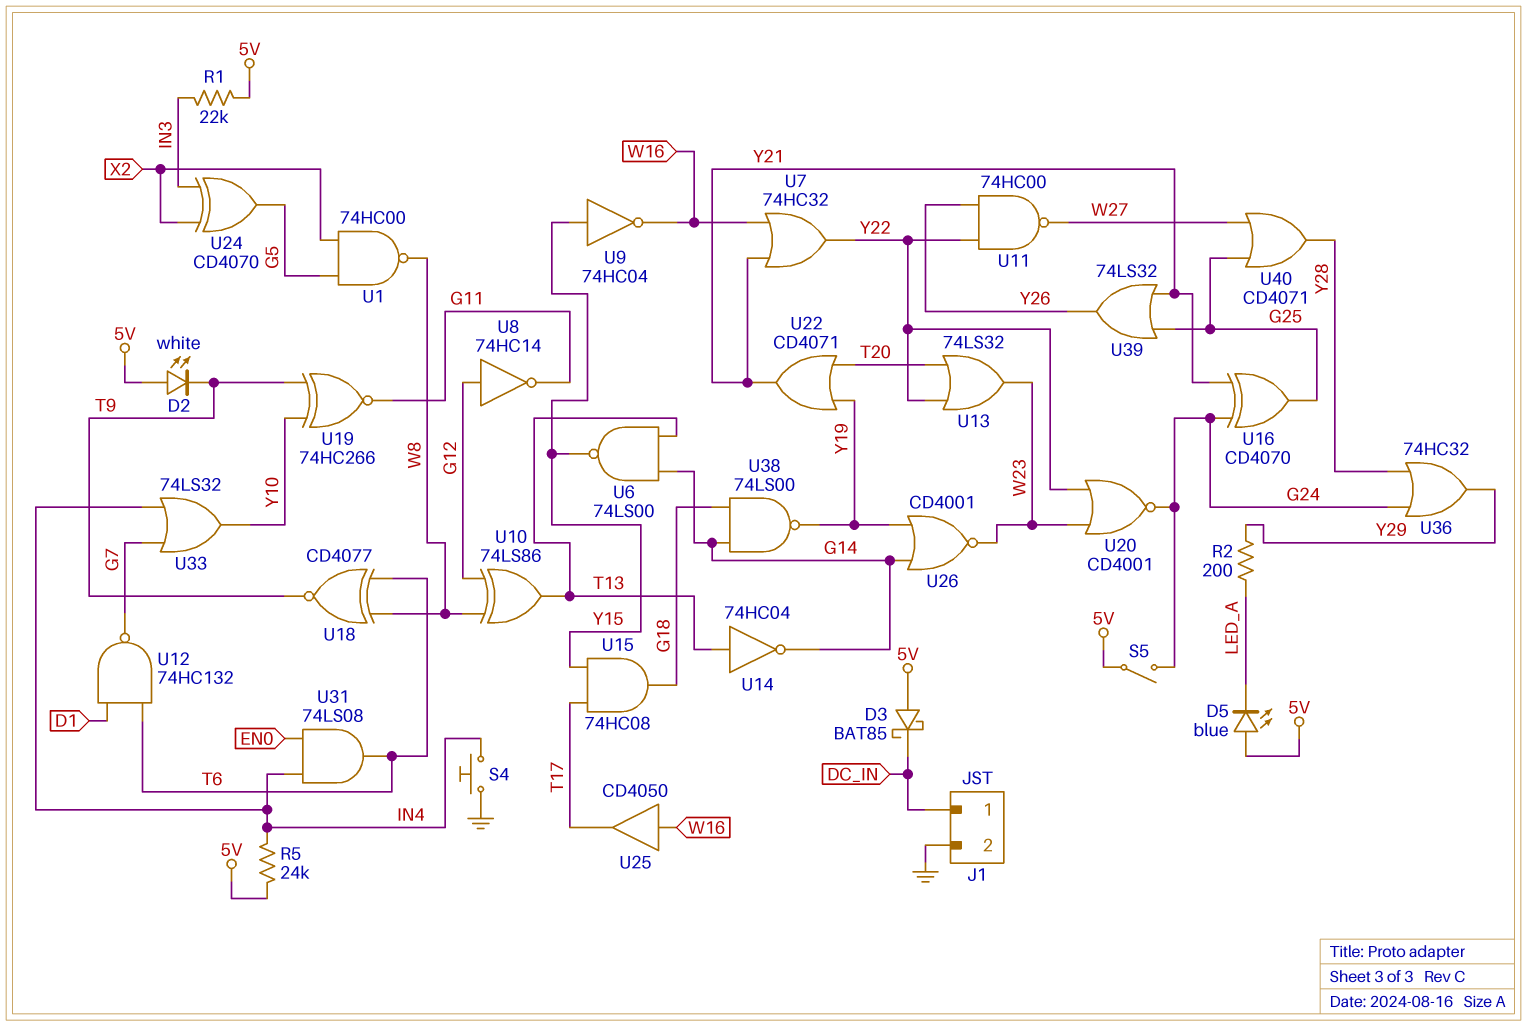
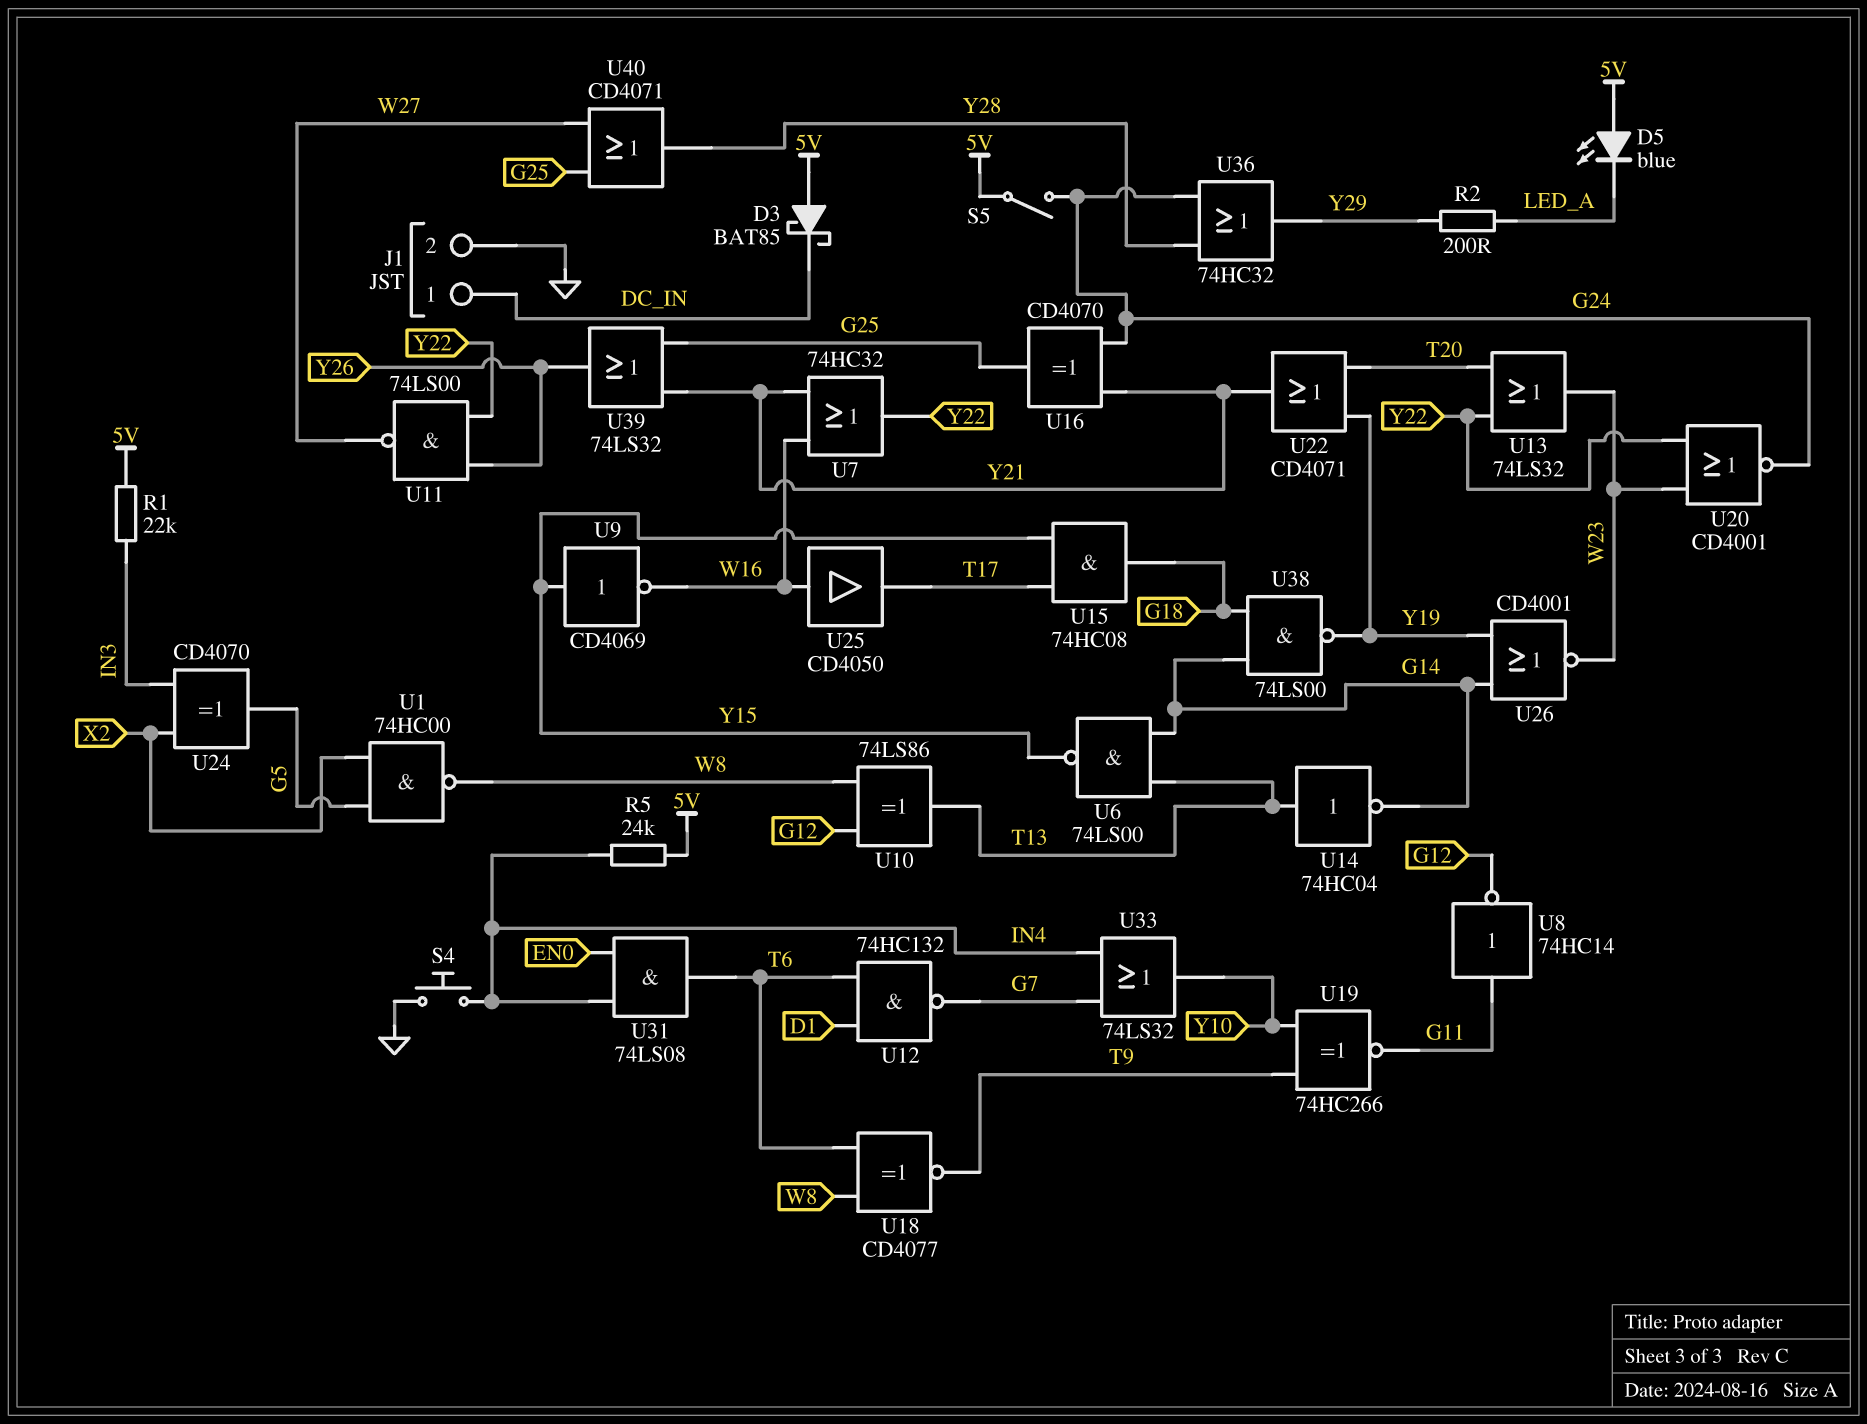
D2: LED white (A 5V, K T9) -> none
U8: NOT 74HC14 (in G12, out G11) -> NOT 74HC14 (in G11, out G12)
U9: NOT 74HC04 (in Y15, out W16) -> NOT CD4069 (in Y15, out W16)
U11: NAND 74HC00 (in Y22, in Y26, out W27) -> NAND 74LS00 (in Y22, in Y26, out W27)

